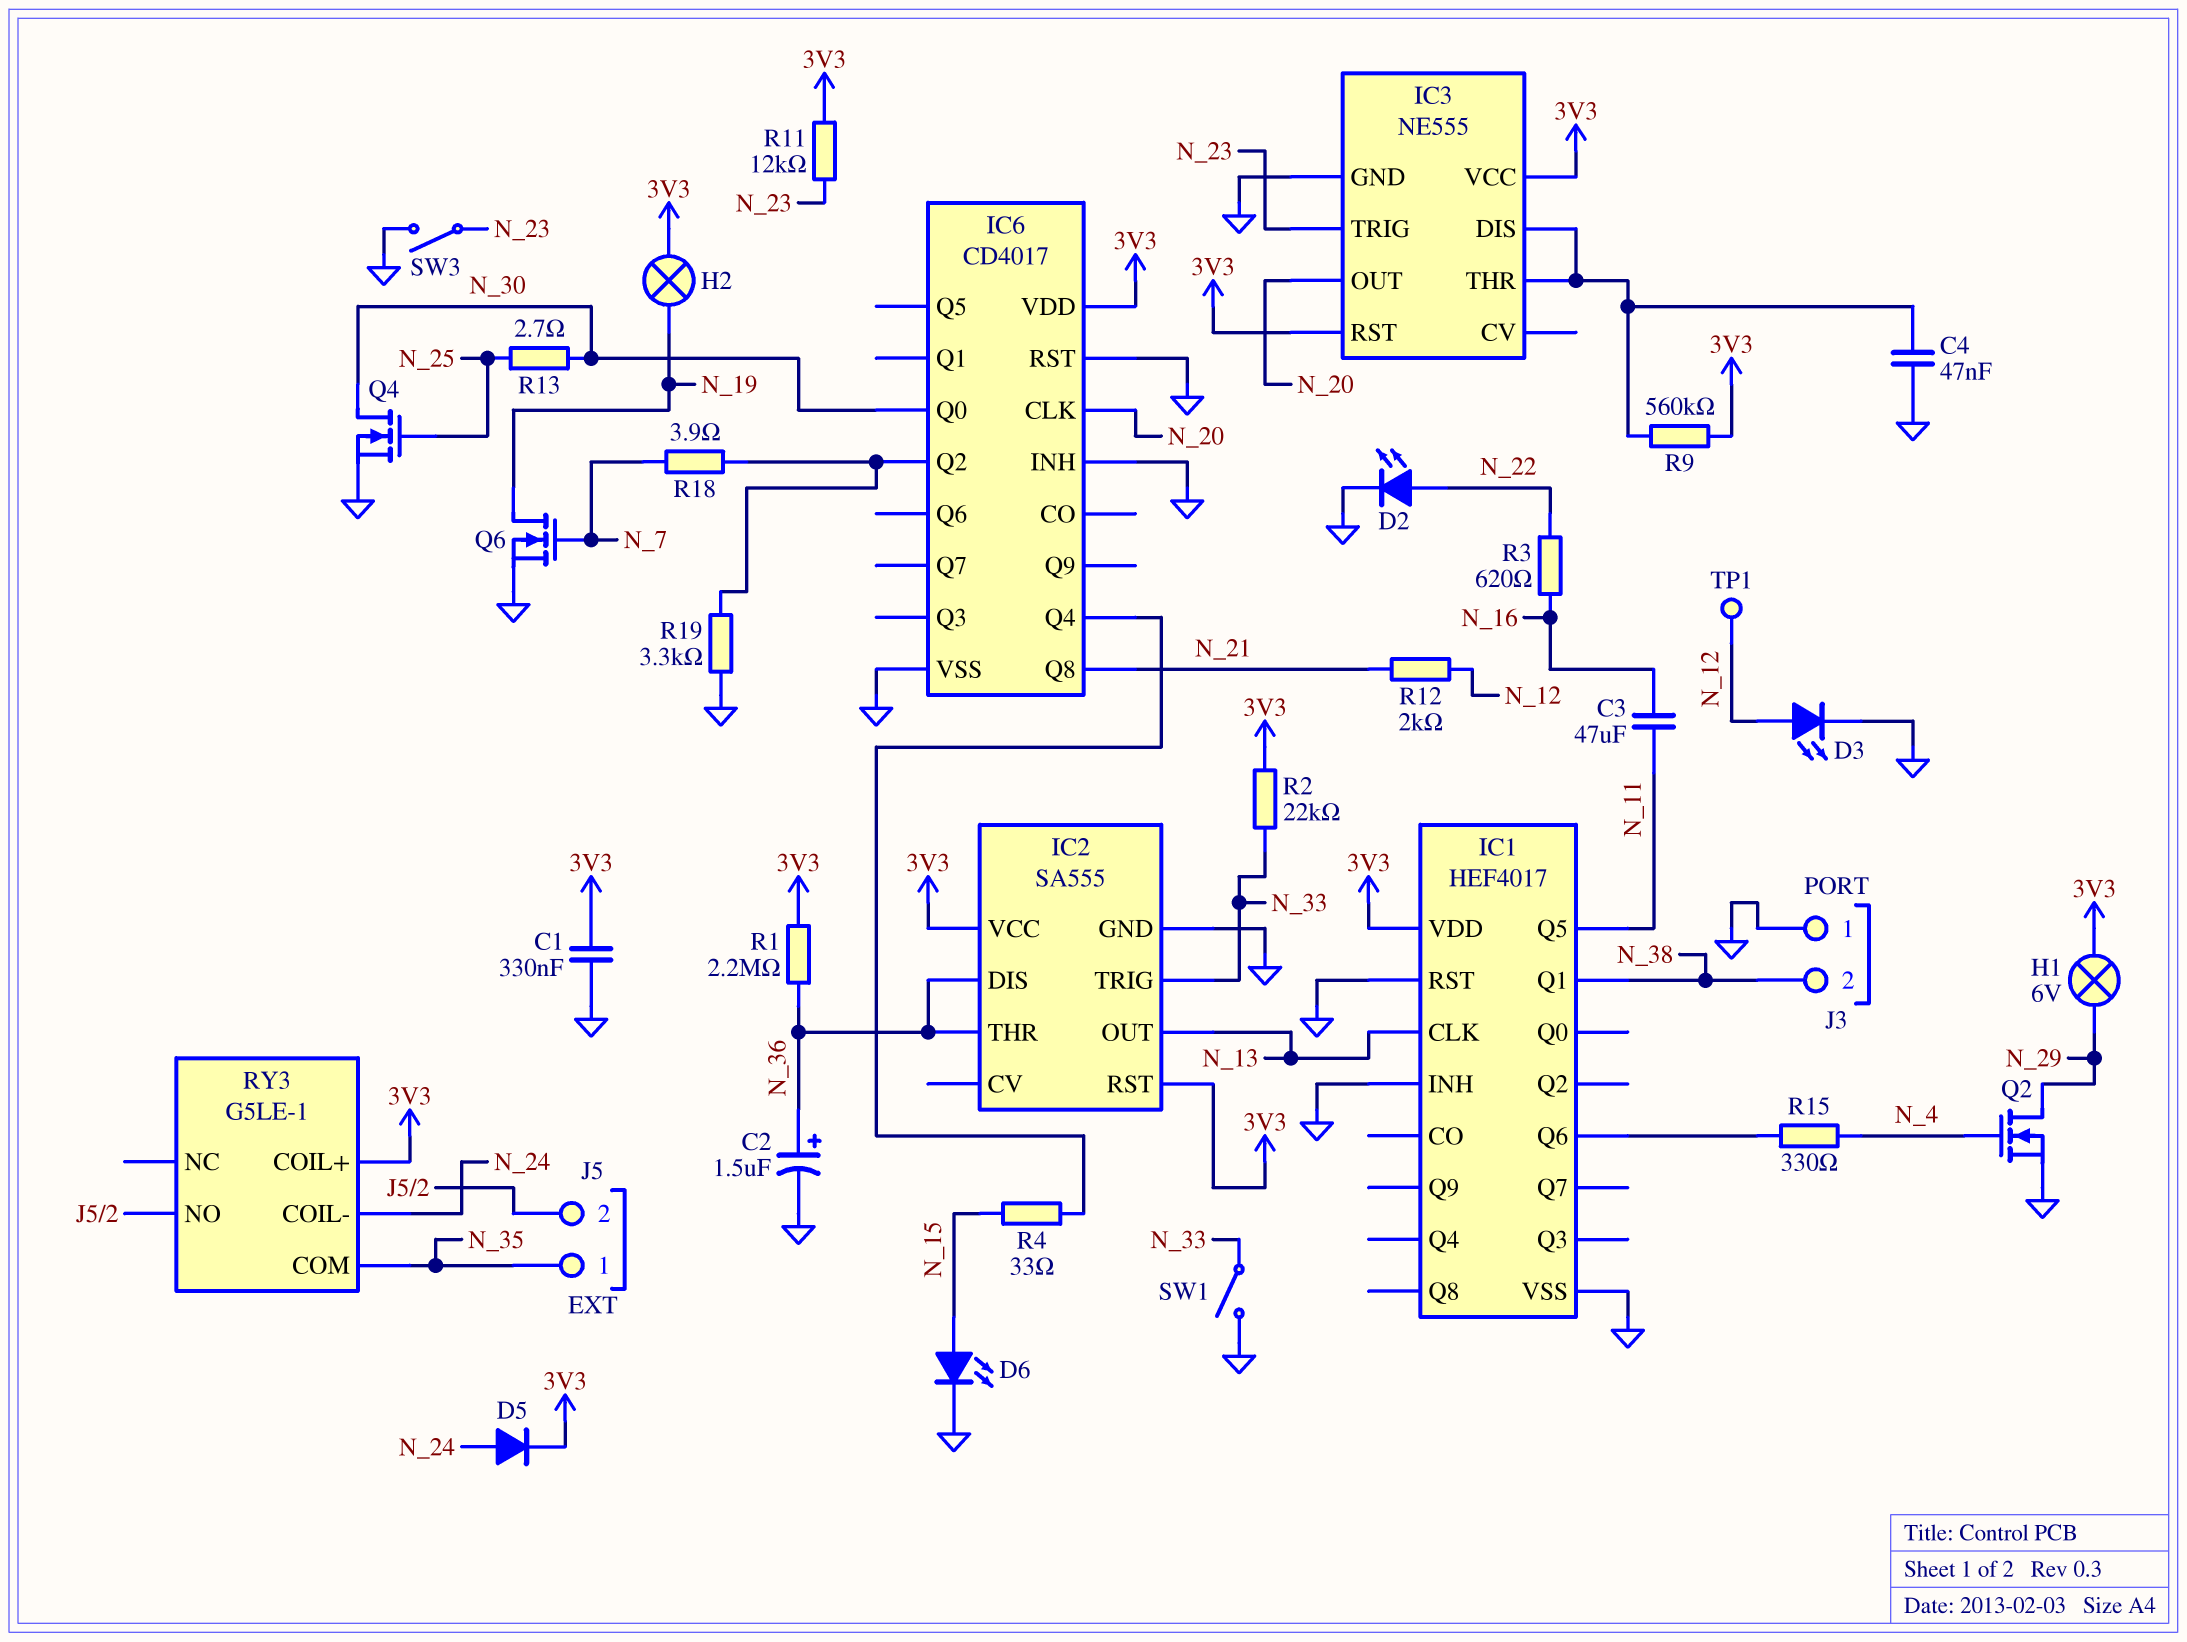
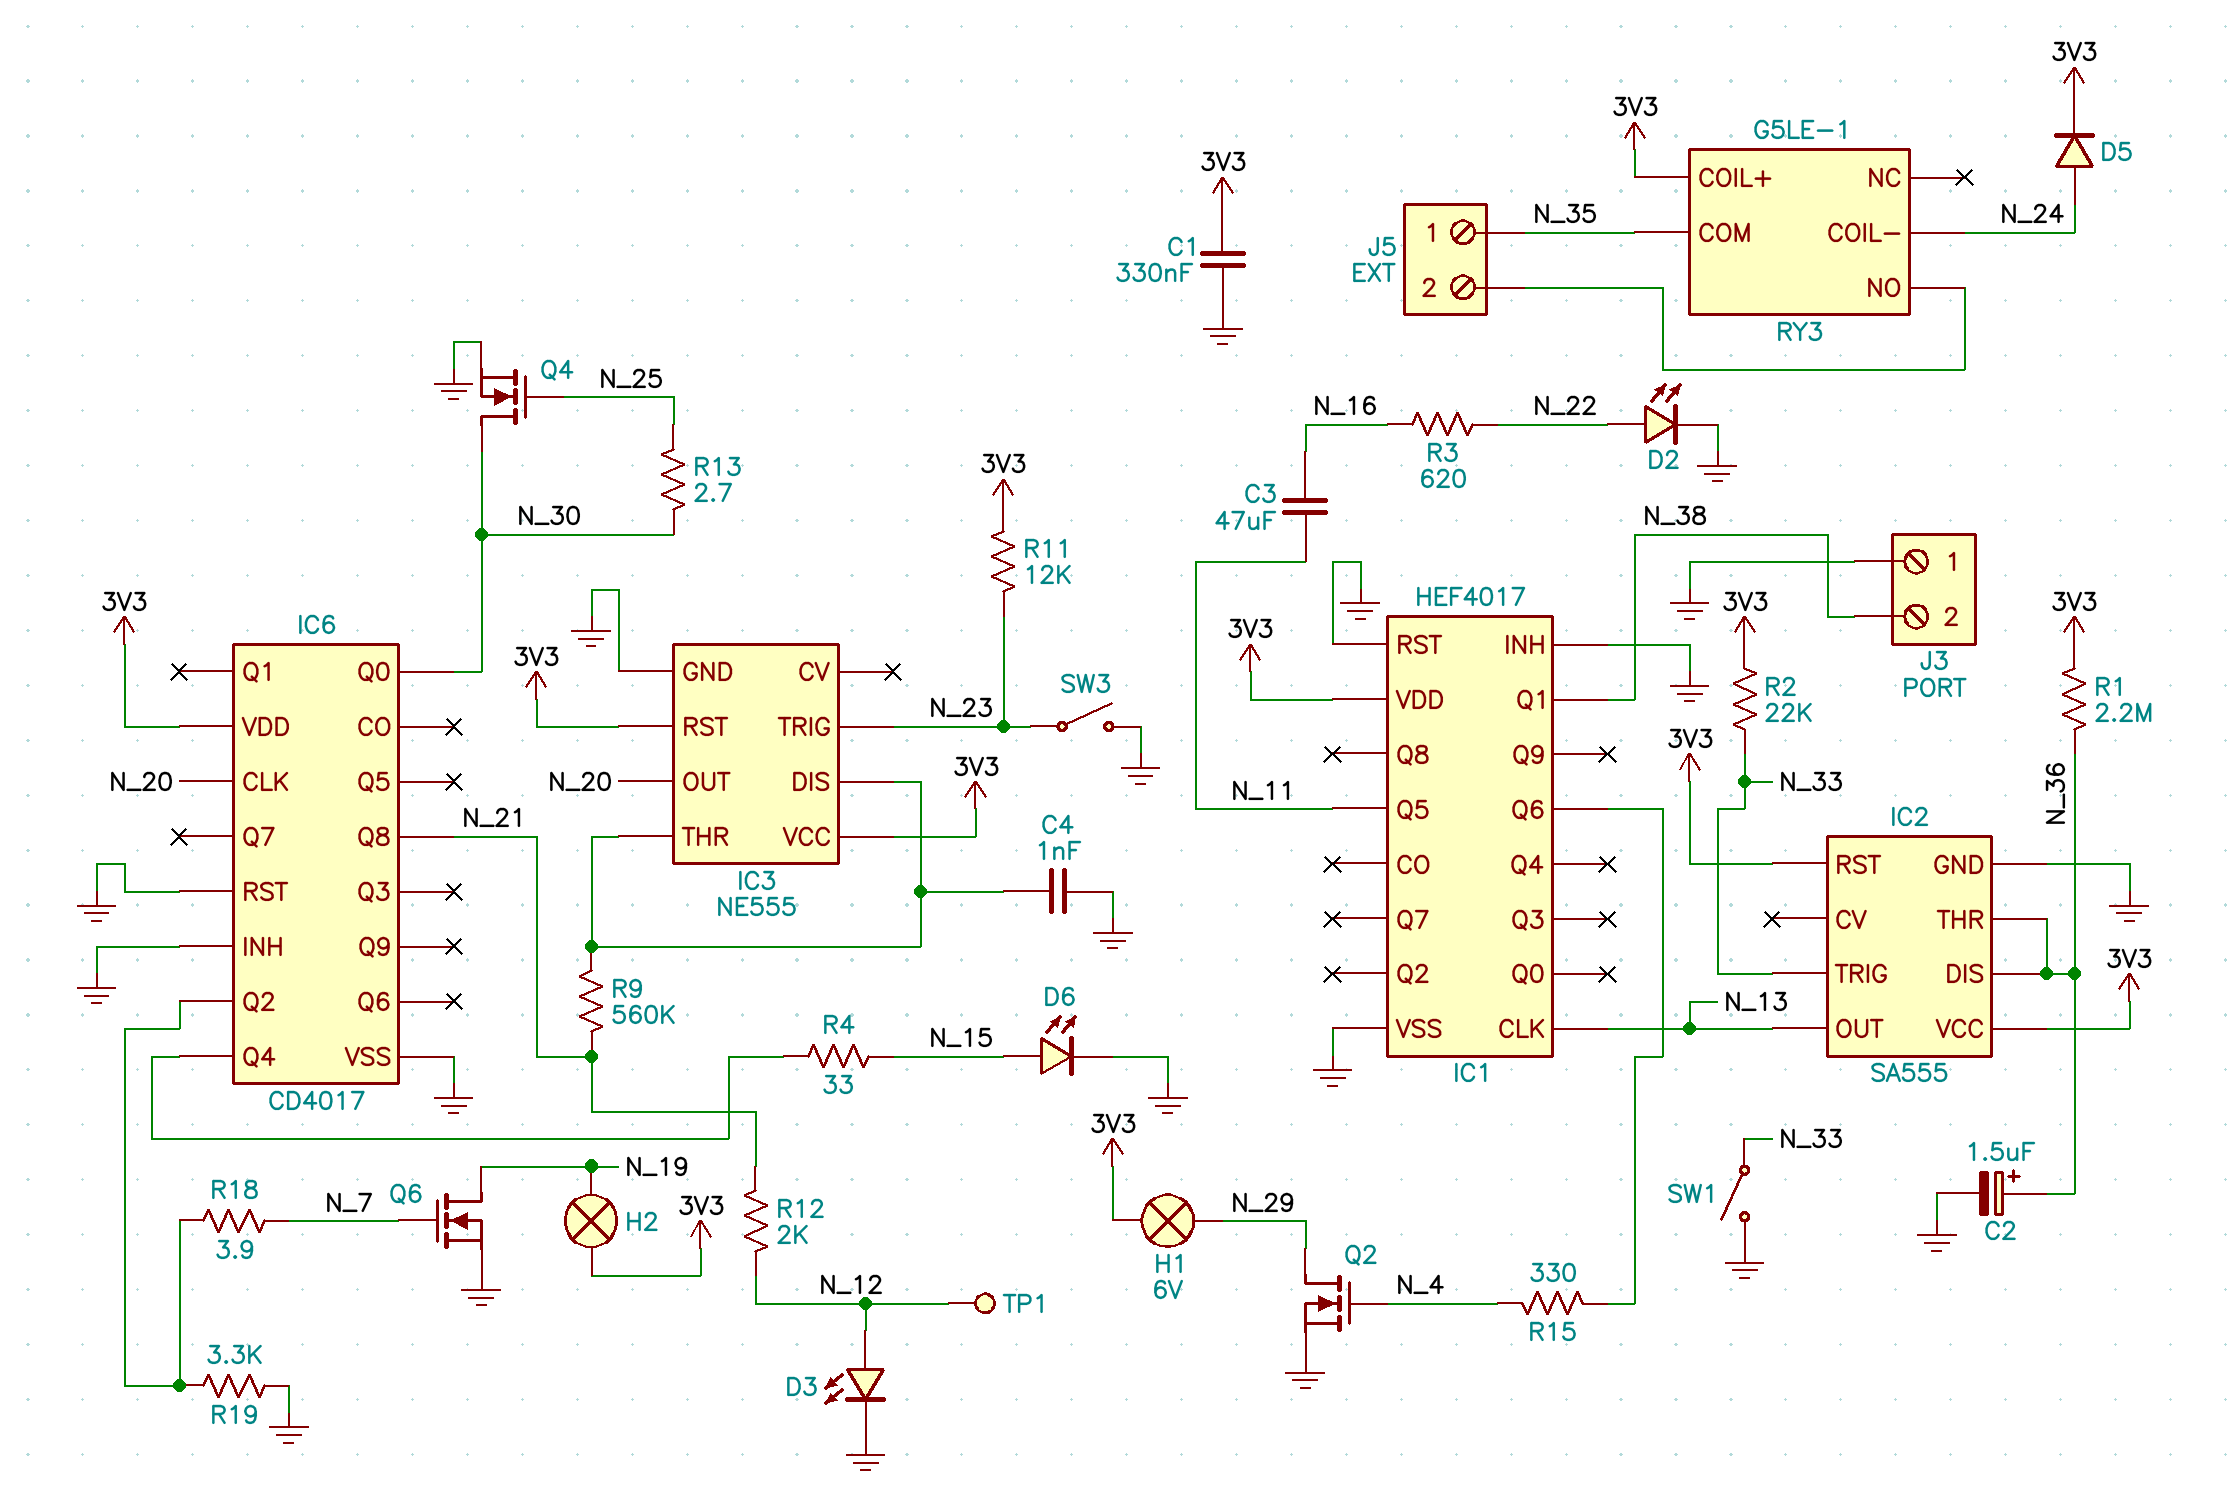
C4: 47nF (GND, IC3/DIS) -> 1nF (GND, IC3/DIS)
R9: 560k (3V3, IC3/DIS) -> 560k (IC3/DIS, N_21)

